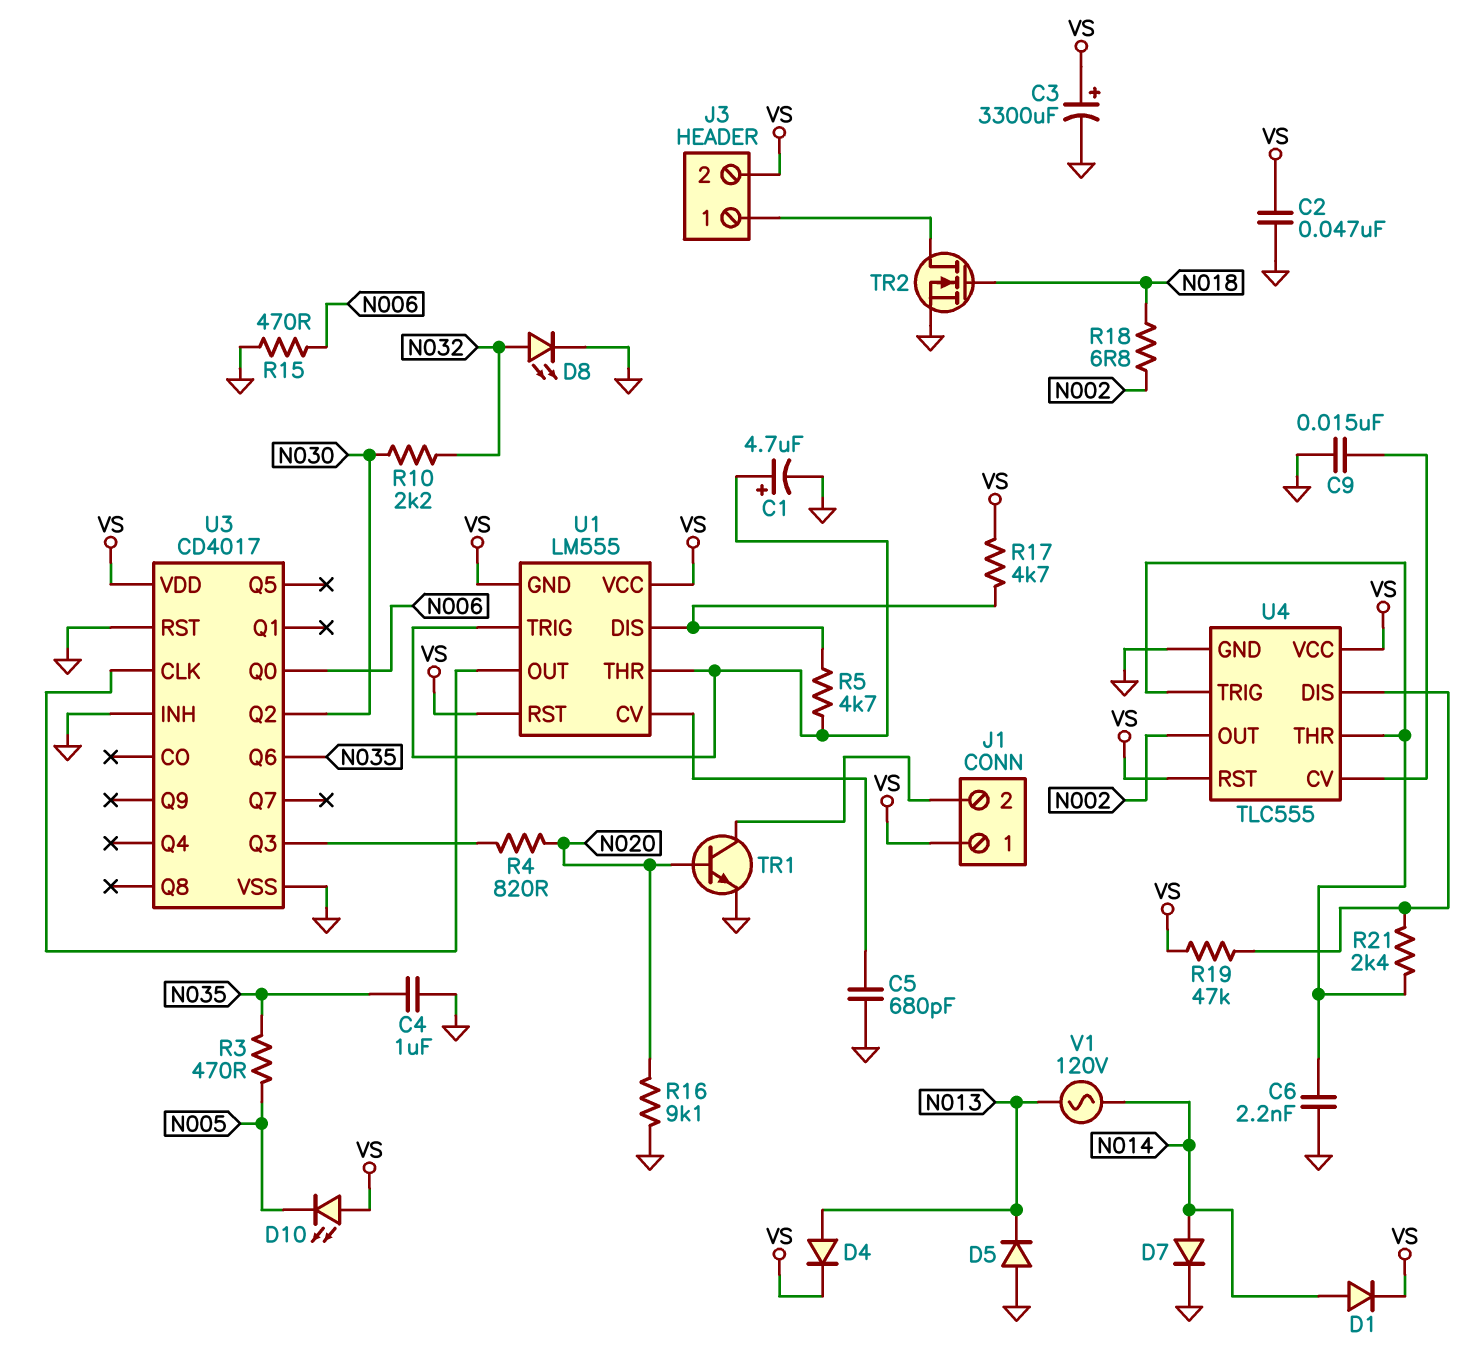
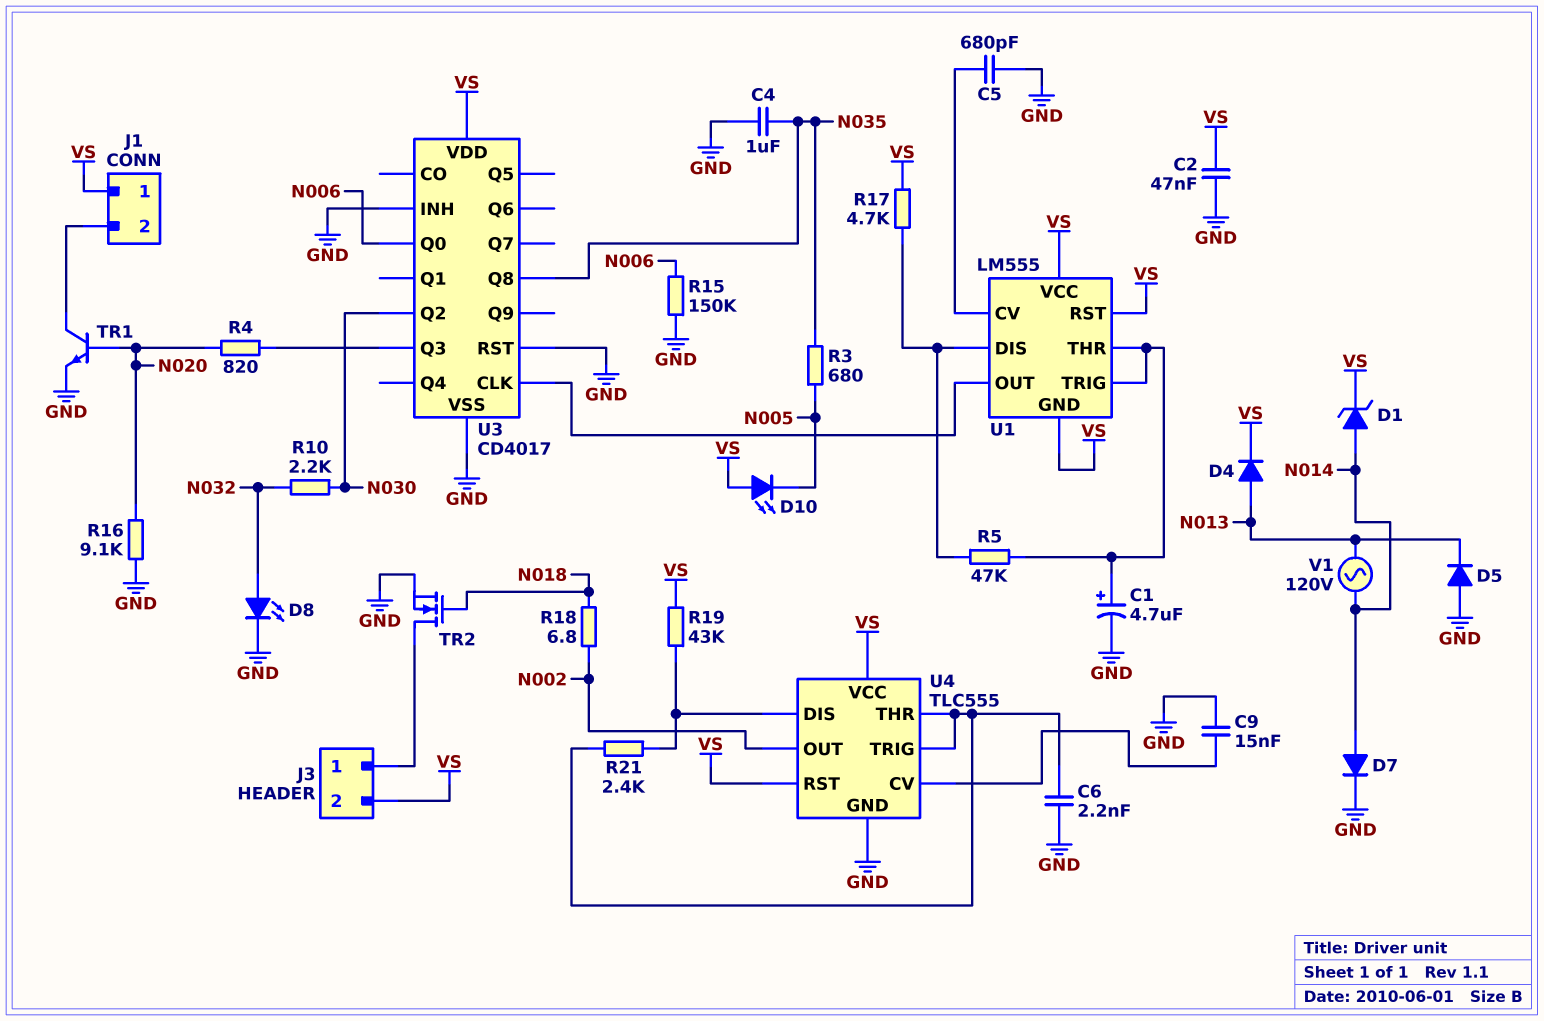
C3: 3300uF (plus VS, minus GND) -> none
D1: diode (A N014, K VS) -> zener (A N014, K VS)
R3: 470 (N005, N035) -> 680 (N005, N035)
R5: 4.7k (U1/DIS, U1/THR) -> 47k (U1/DIS, U1/THR)
R15: 470 (GND, N006) -> 150k (GND, N006)
R19: 47k (U4/DIS, VS) -> 43k (U4/DIS, VS)
U3 pin Q6: N035 -> none
U3 pin Q8: none -> N035

